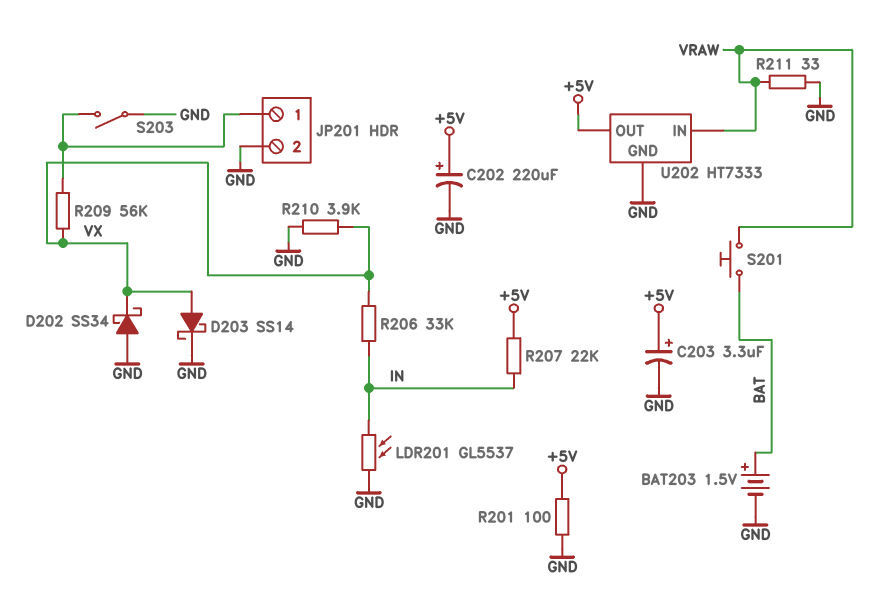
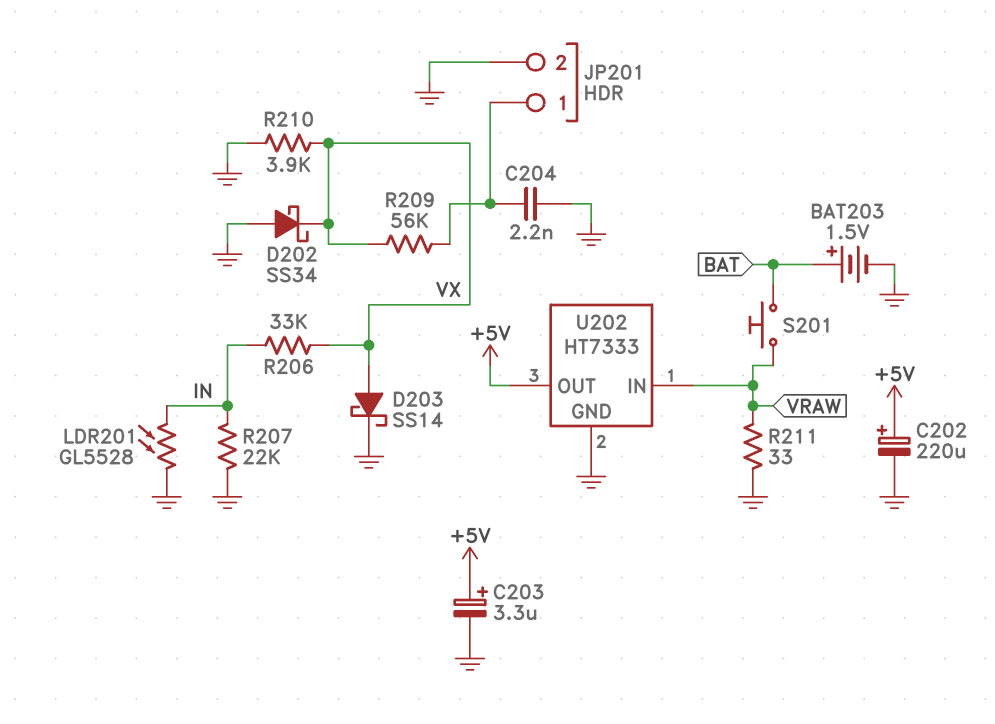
C204: none -> 2.2nF (GND, JP201/1)
LDR201: GL5537 (GND, IN) -> GL5528 (GND, IN)
R201: 100 (+5V, GND) -> none
R207: 22k (+5V, IN) -> 22k (GND, IN)
S203: switch (GND, JP201/1) -> none

